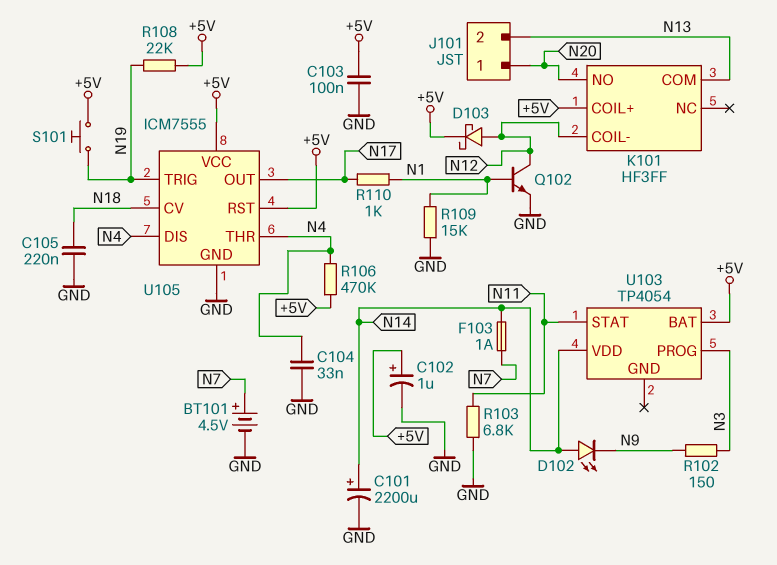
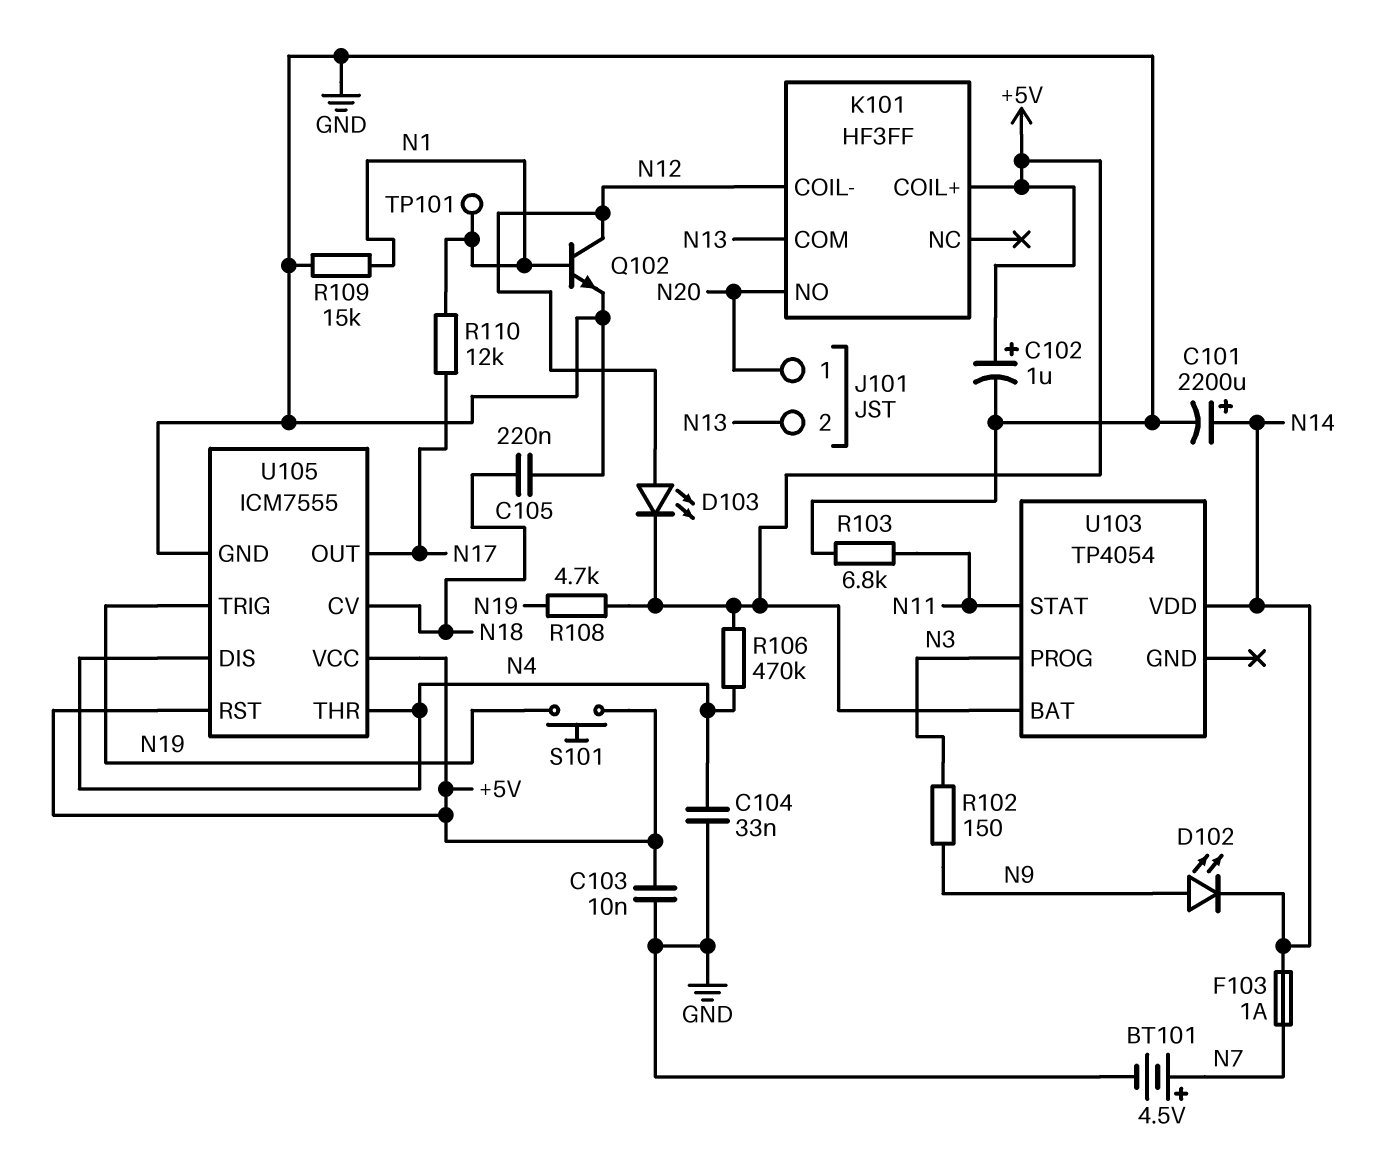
C103: 100nF (+5V, GND) -> 10nF (+5V, GND)
D102: LED (A N14, K N9) -> LED (A N9, K N14)
D103: schottky (A N12, K +5V) -> LED (A N12, K +5V)
R108: 22k (+5V, N19) -> 4.7k (+5V, N19)
R110: 1k (N1, N17) -> 12k (N1, N17)
TP101: none -> test point (N1)

